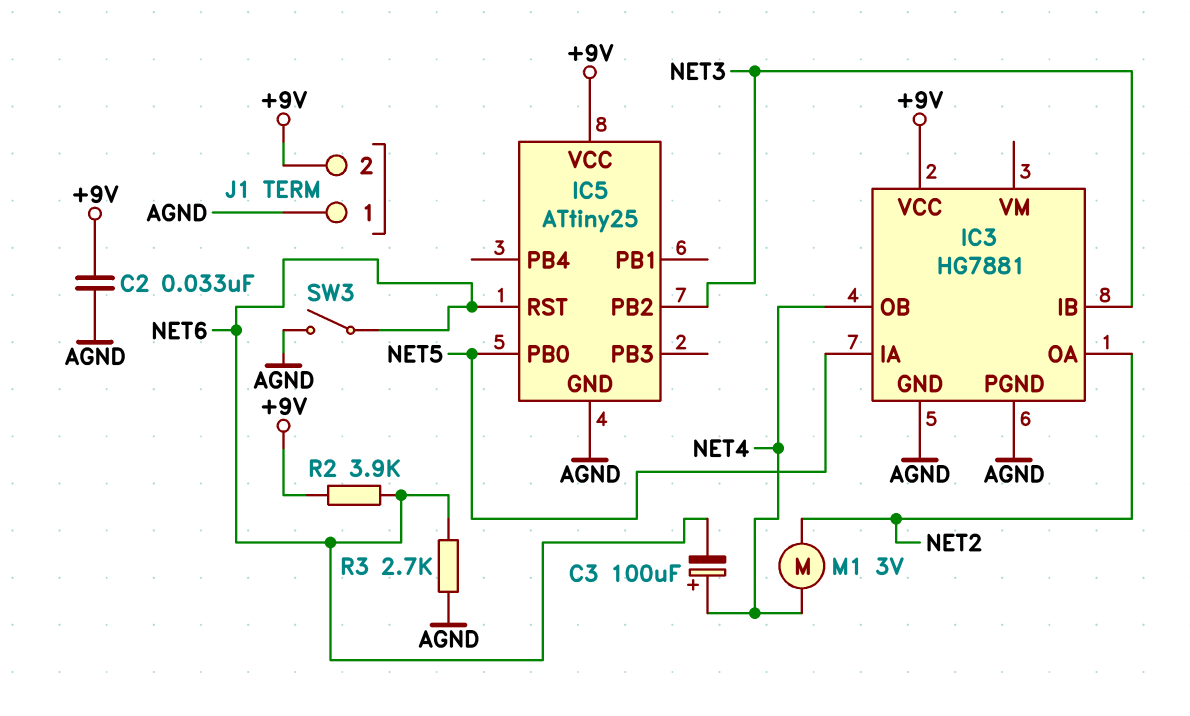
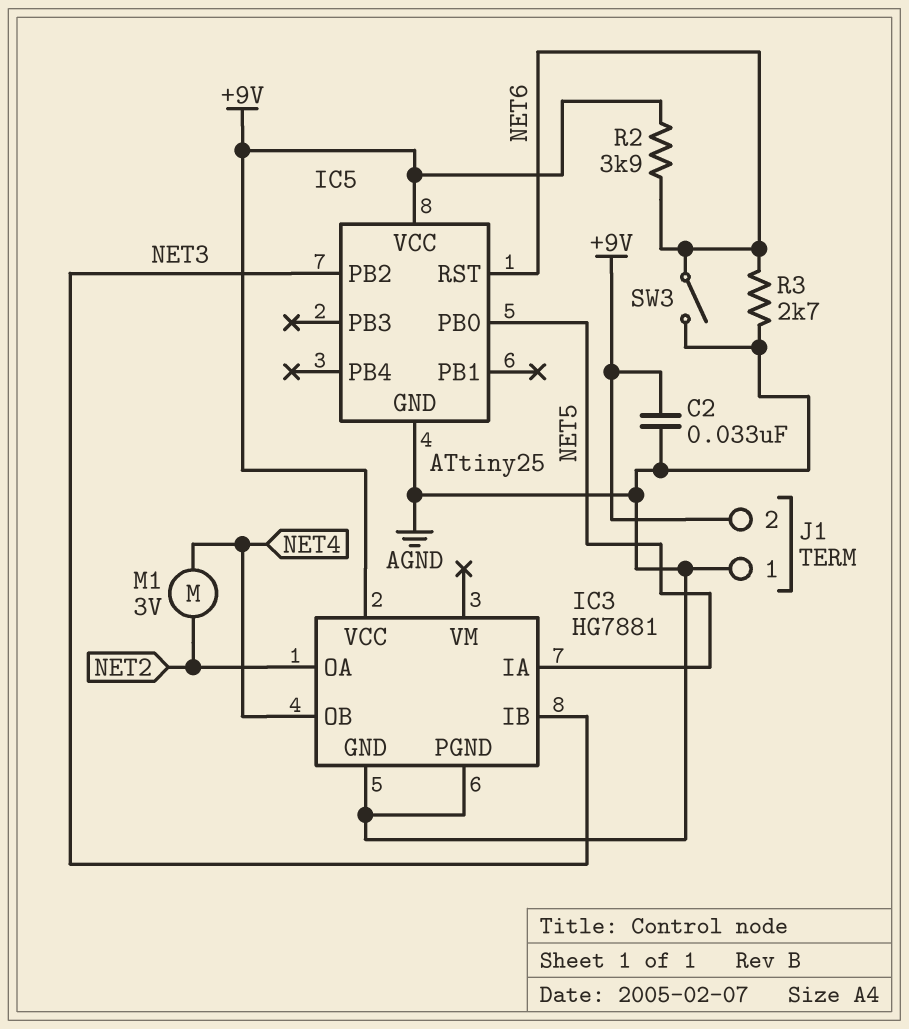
C3: 100uF (plus NET4, minus NET6) -> none

